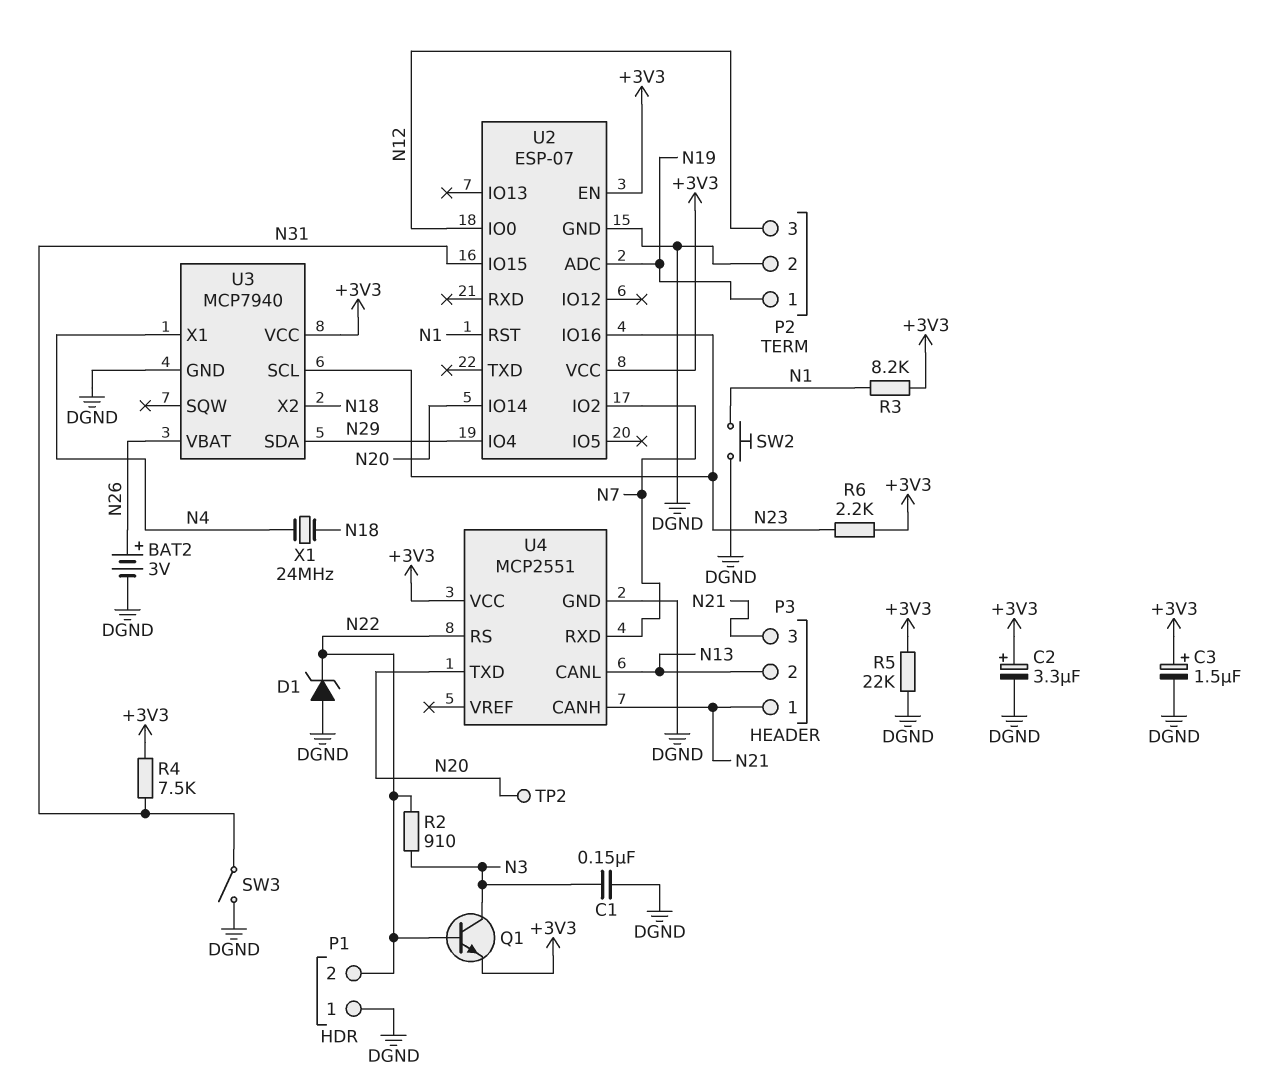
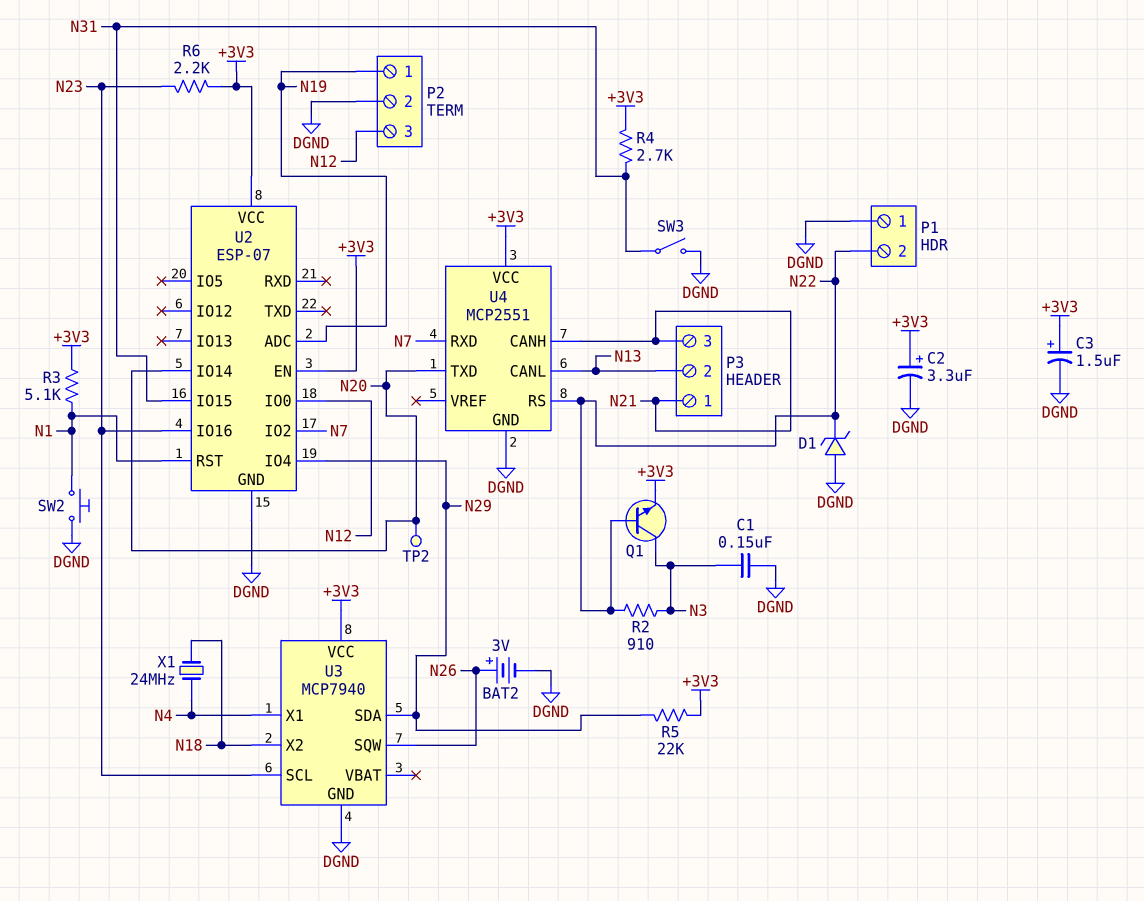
R3: 8.2k (+3V3, N1) -> 5.1k (+3V3, N1)
R4: 7.5k (+3V3, N31) -> 2.7k (+3V3, N31)
R5: 22k (+3V3, DGND) -> 22k (+3V3, N29)
U3 pin SQW: none -> N26
U3 pin VBAT: N26 -> none

